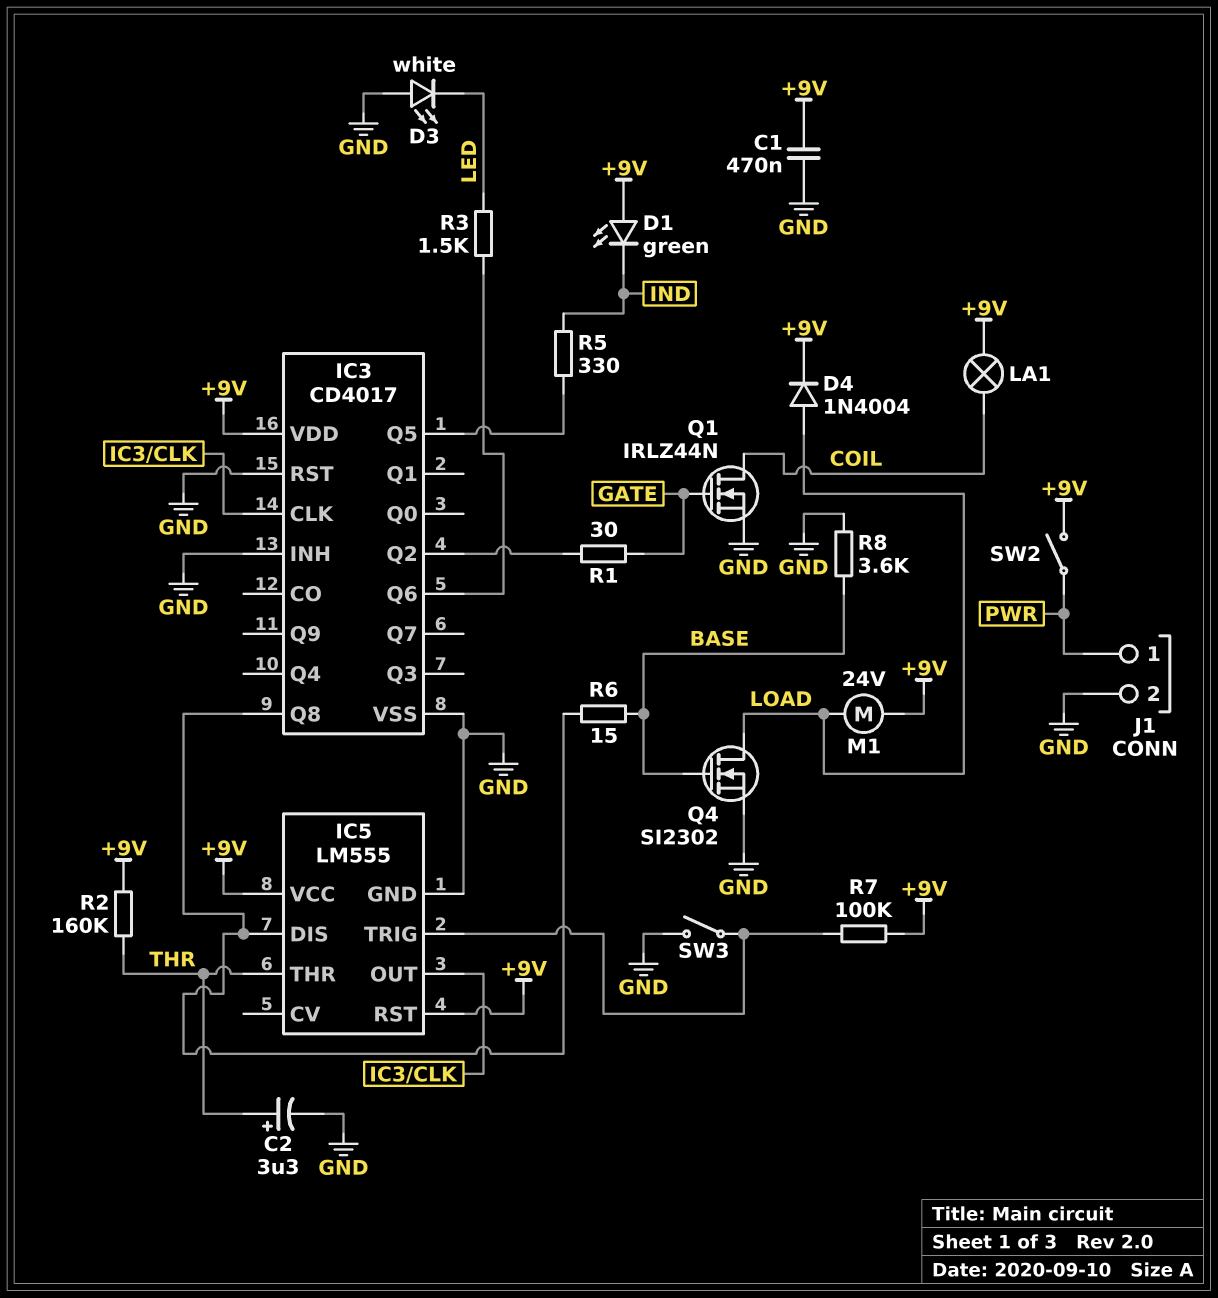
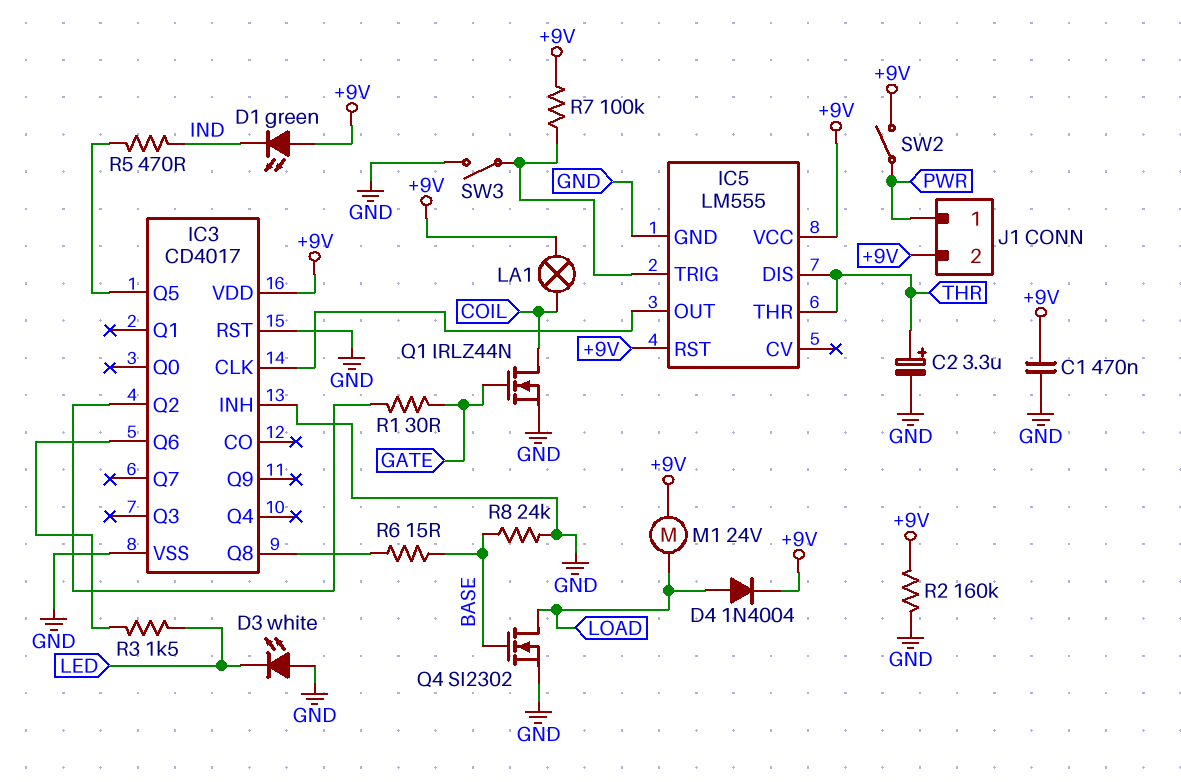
IC5 pin DIS: IC3/Q8 -> THR
J1 pin 2: GND -> +9V
R2: 160k (+9V, THR) -> 160k (+9V, GND)
R5: 330 (IC3/Q5, IND) -> 470 (IC3/Q5, IND)
R8: 3.6k (BASE, GND) -> 24k (BASE, GND)

